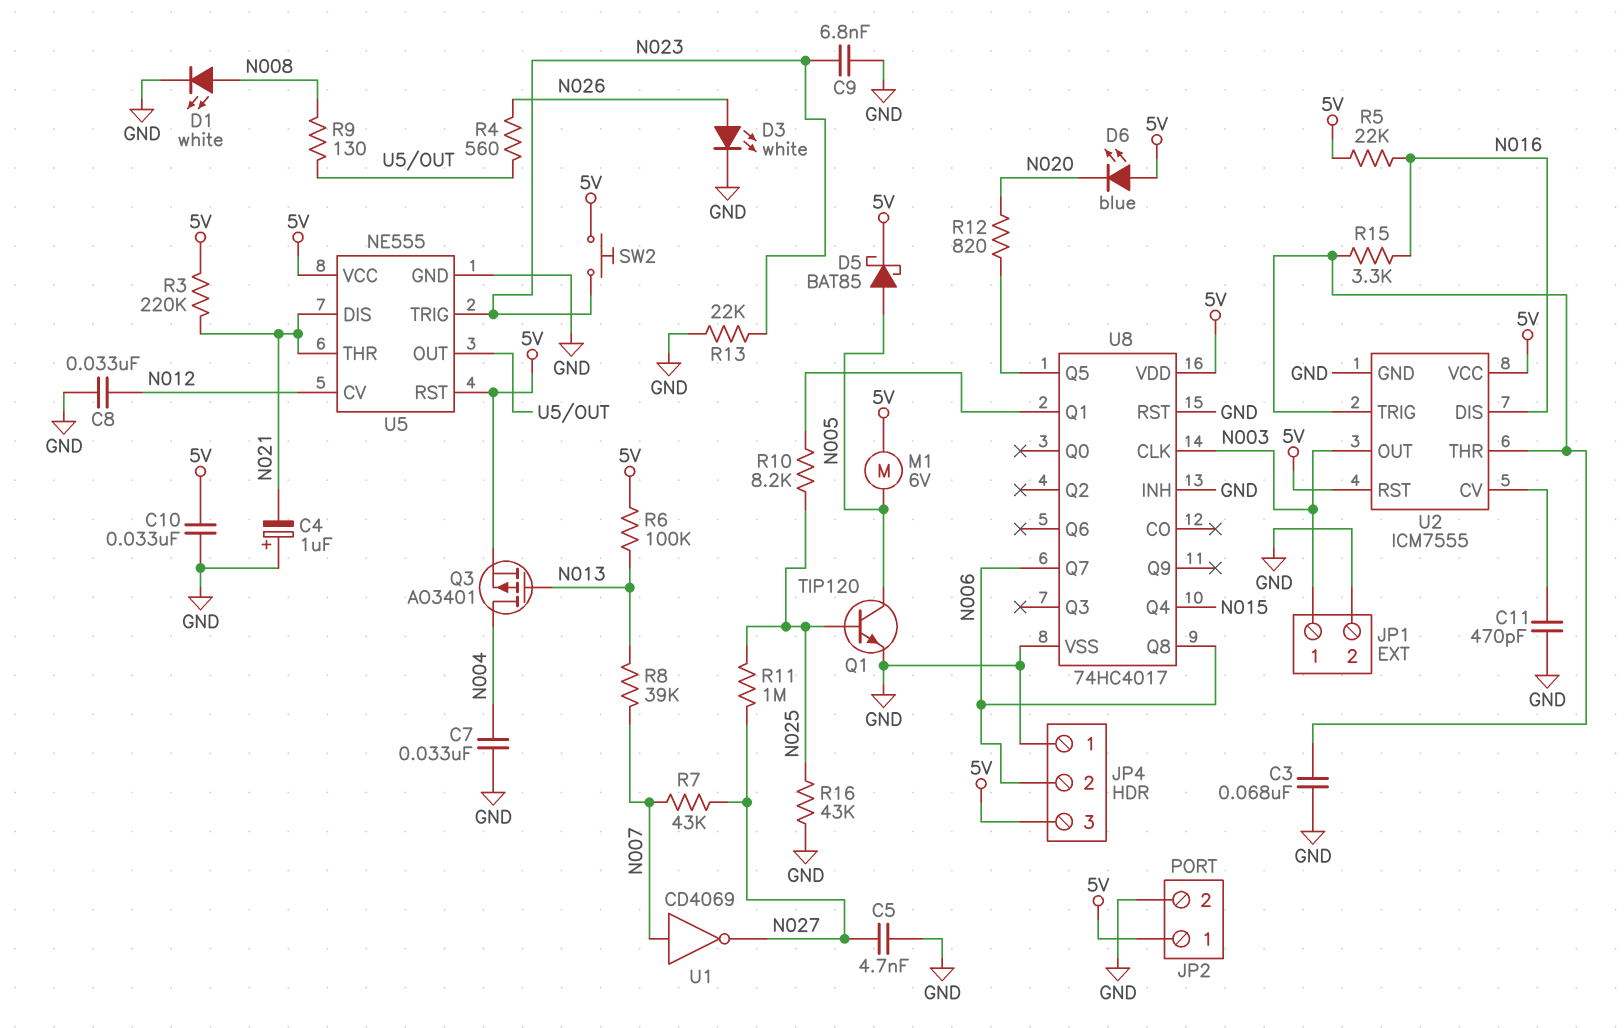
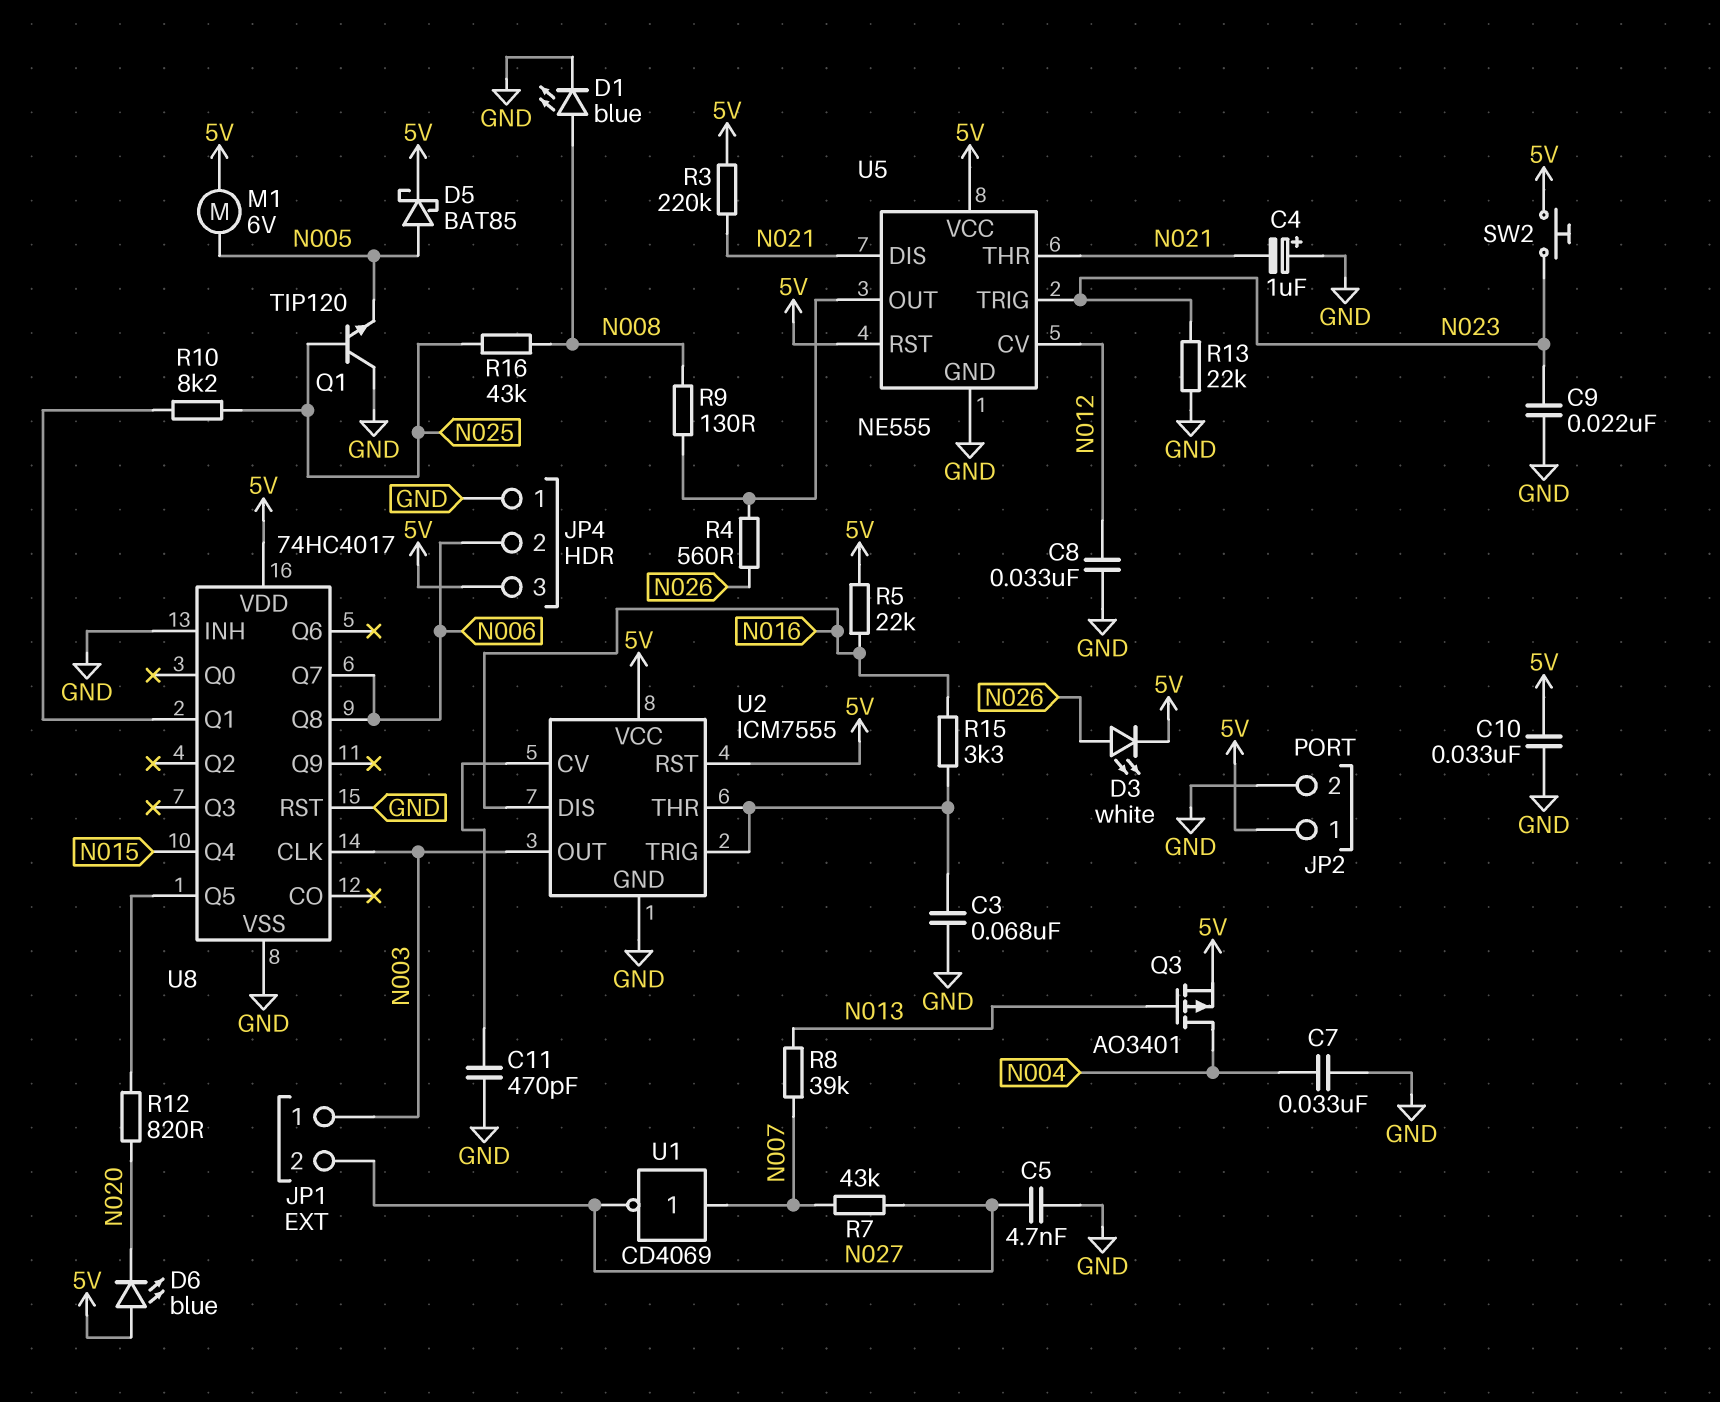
C9: 6.8nF (GND, N023) -> 22nF (GND, N023)
D1: LED white (A N008, K GND) -> LED blue (A N008, K GND)
D3: LED white (A N026, K GND) -> LED white (A N026, K 5V)
JP1 pin 2: GND -> N027
Q1: NPN TIP120 (B N025, C N005, E GND) -> NPN TIP120 (B N025, C GND, E N005)
R6: 100k (5V, N013) -> none
R11: 1M (N025, N027) -> none
R16: 43k (GND, N025) -> 43k (N008, N025)

